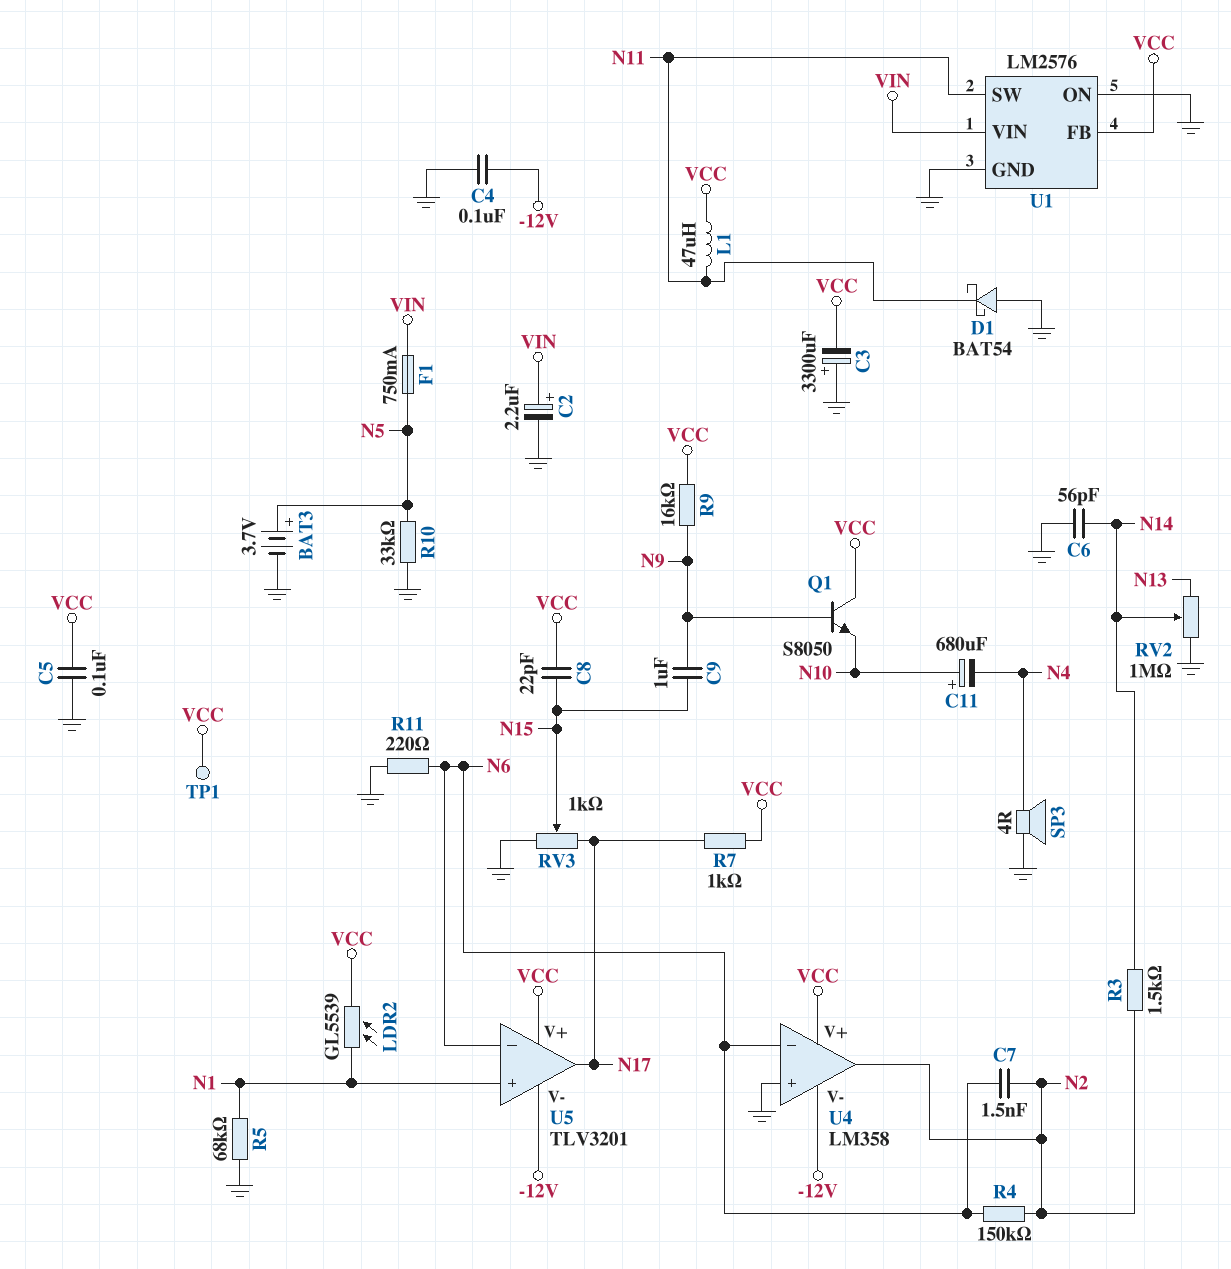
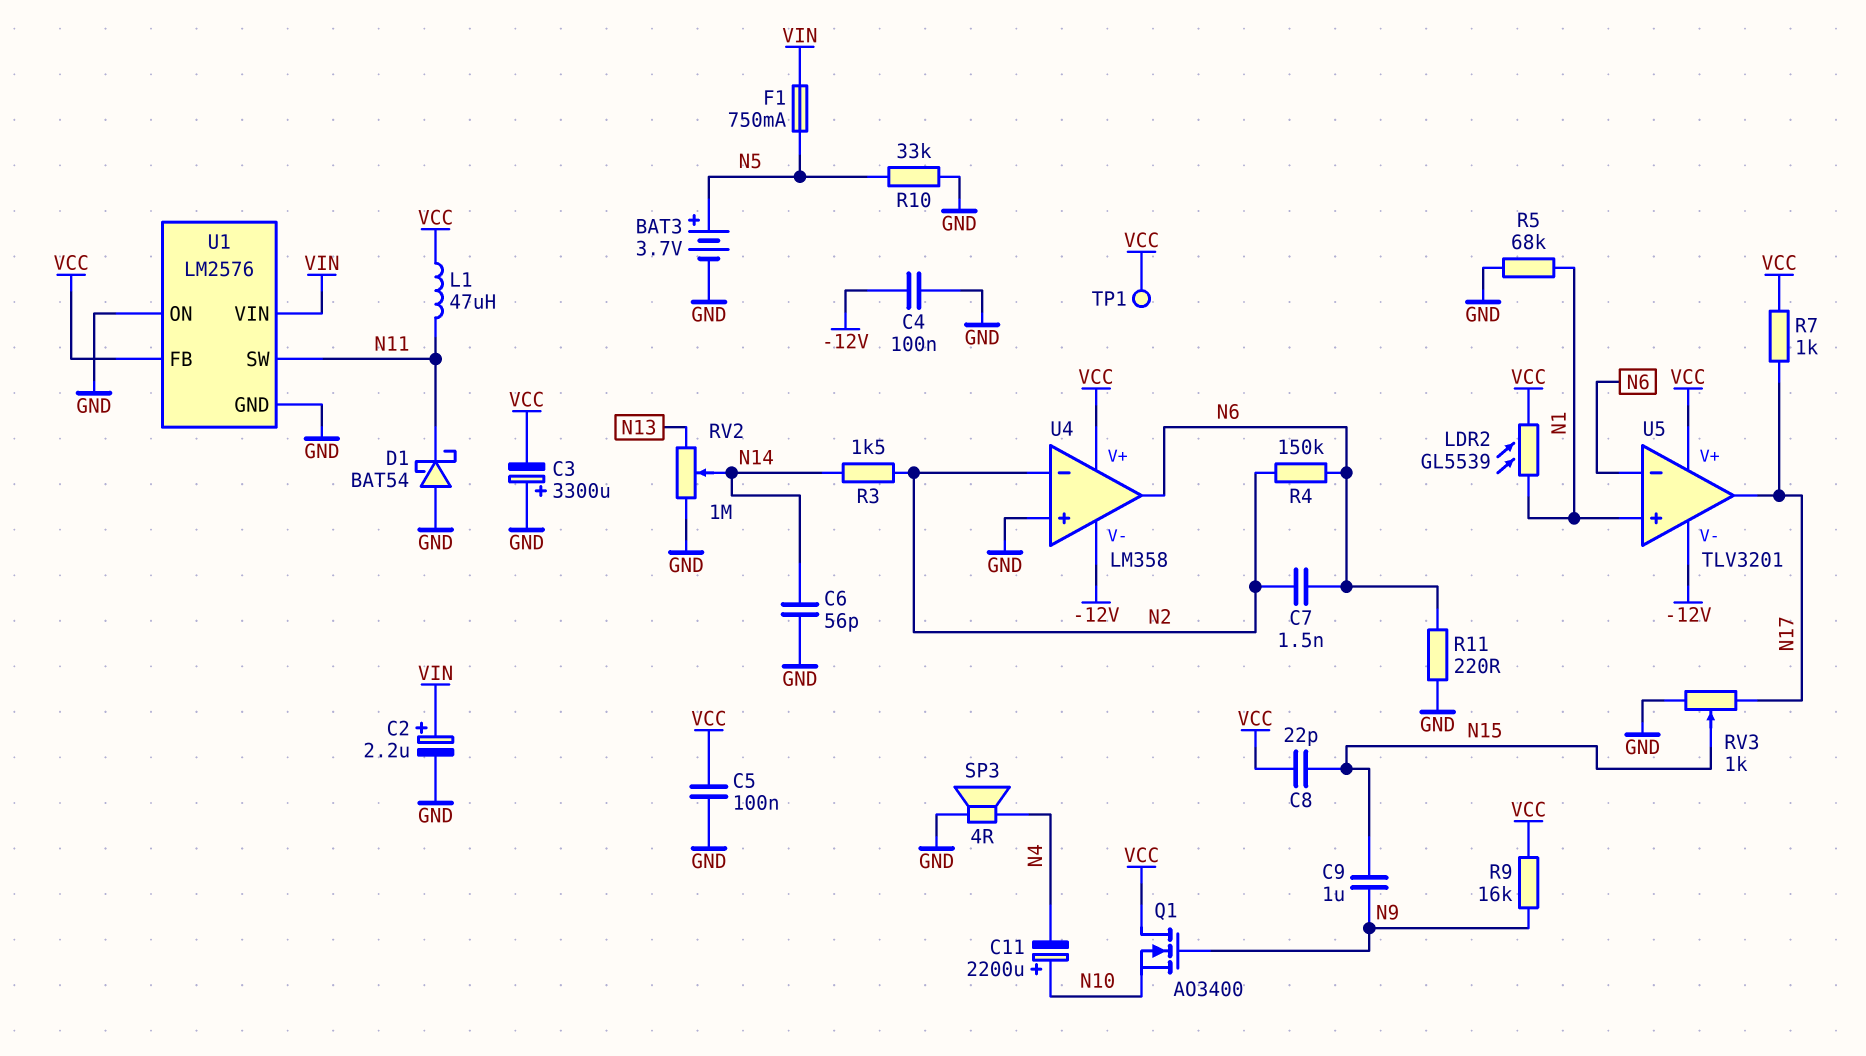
C11: 680uF (plus N10, minus N4) -> 2200uF (plus N10, minus N4)
Q1: NPN S8050 (B N9, C VCC, E N10) -> NMOS AO3400 (G N9, D VCC, S N10)
U4 pin in-: N6 -> N2
U4 pin out: N2 -> N6

